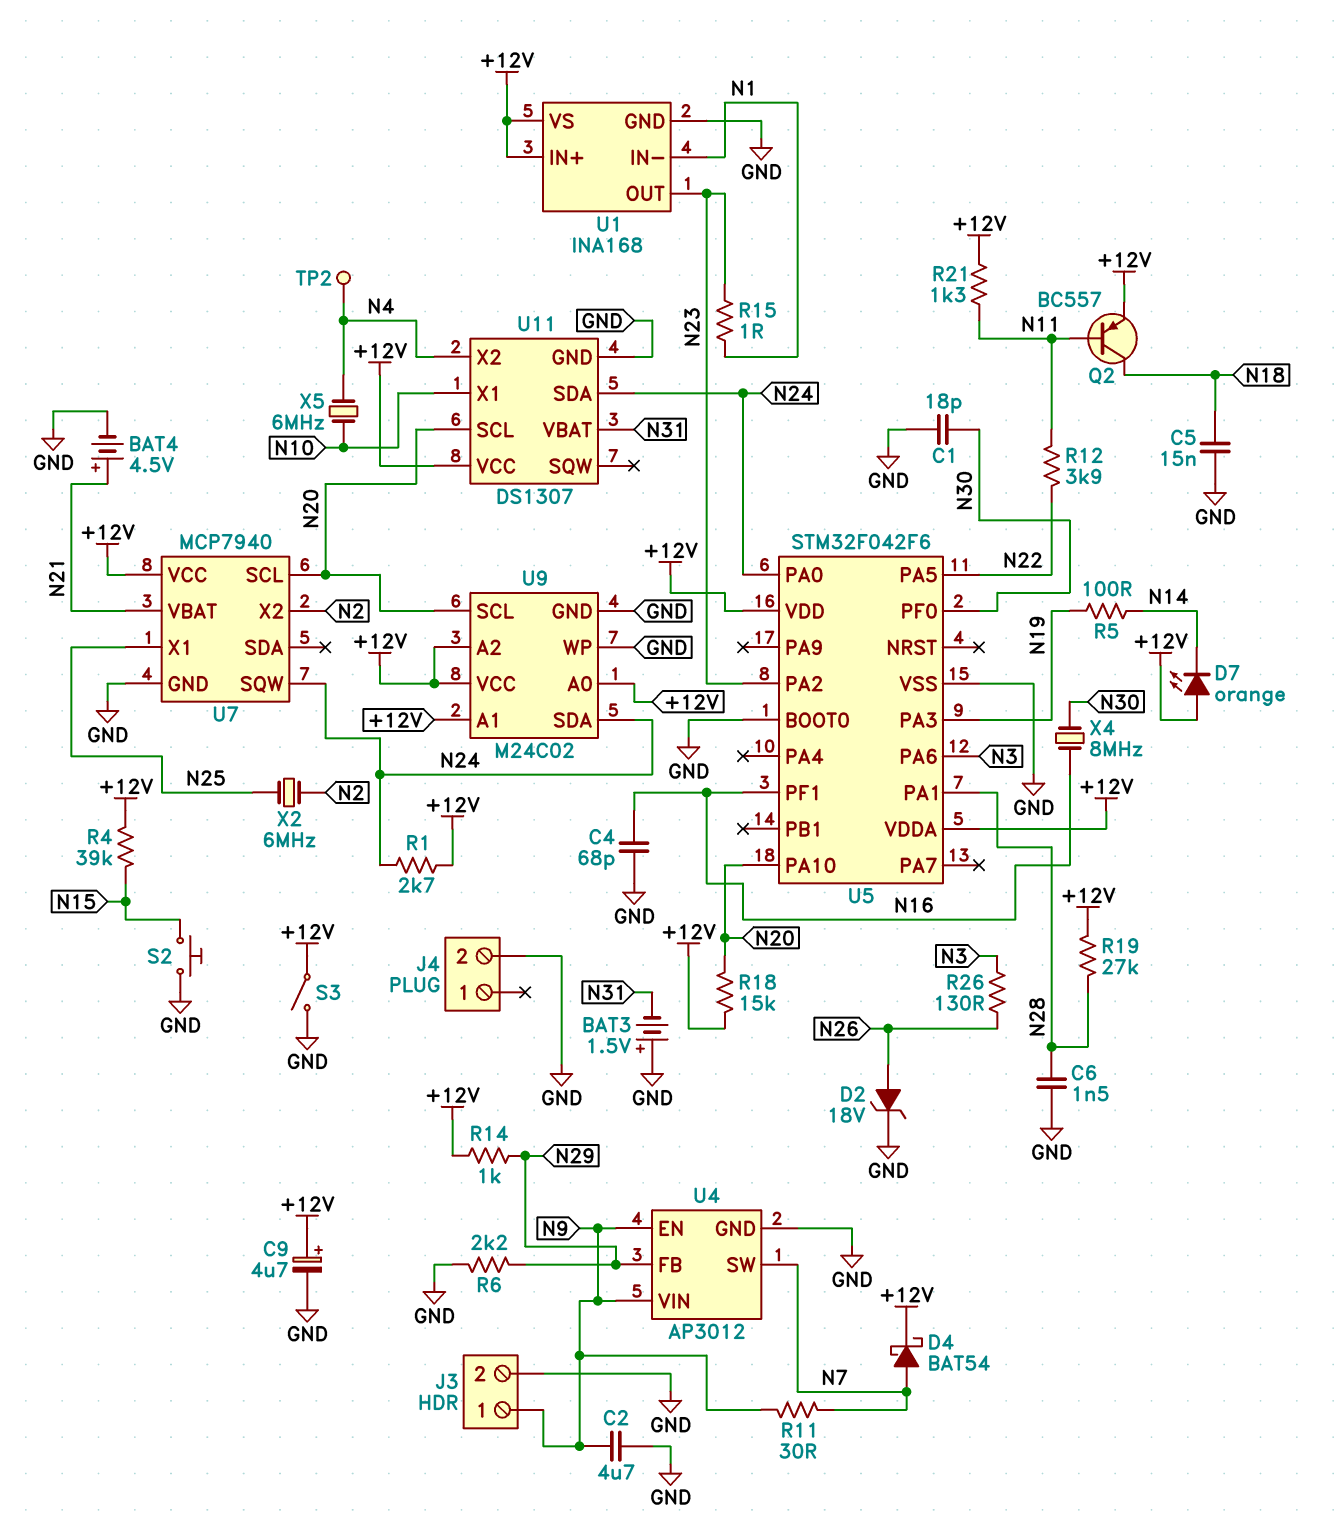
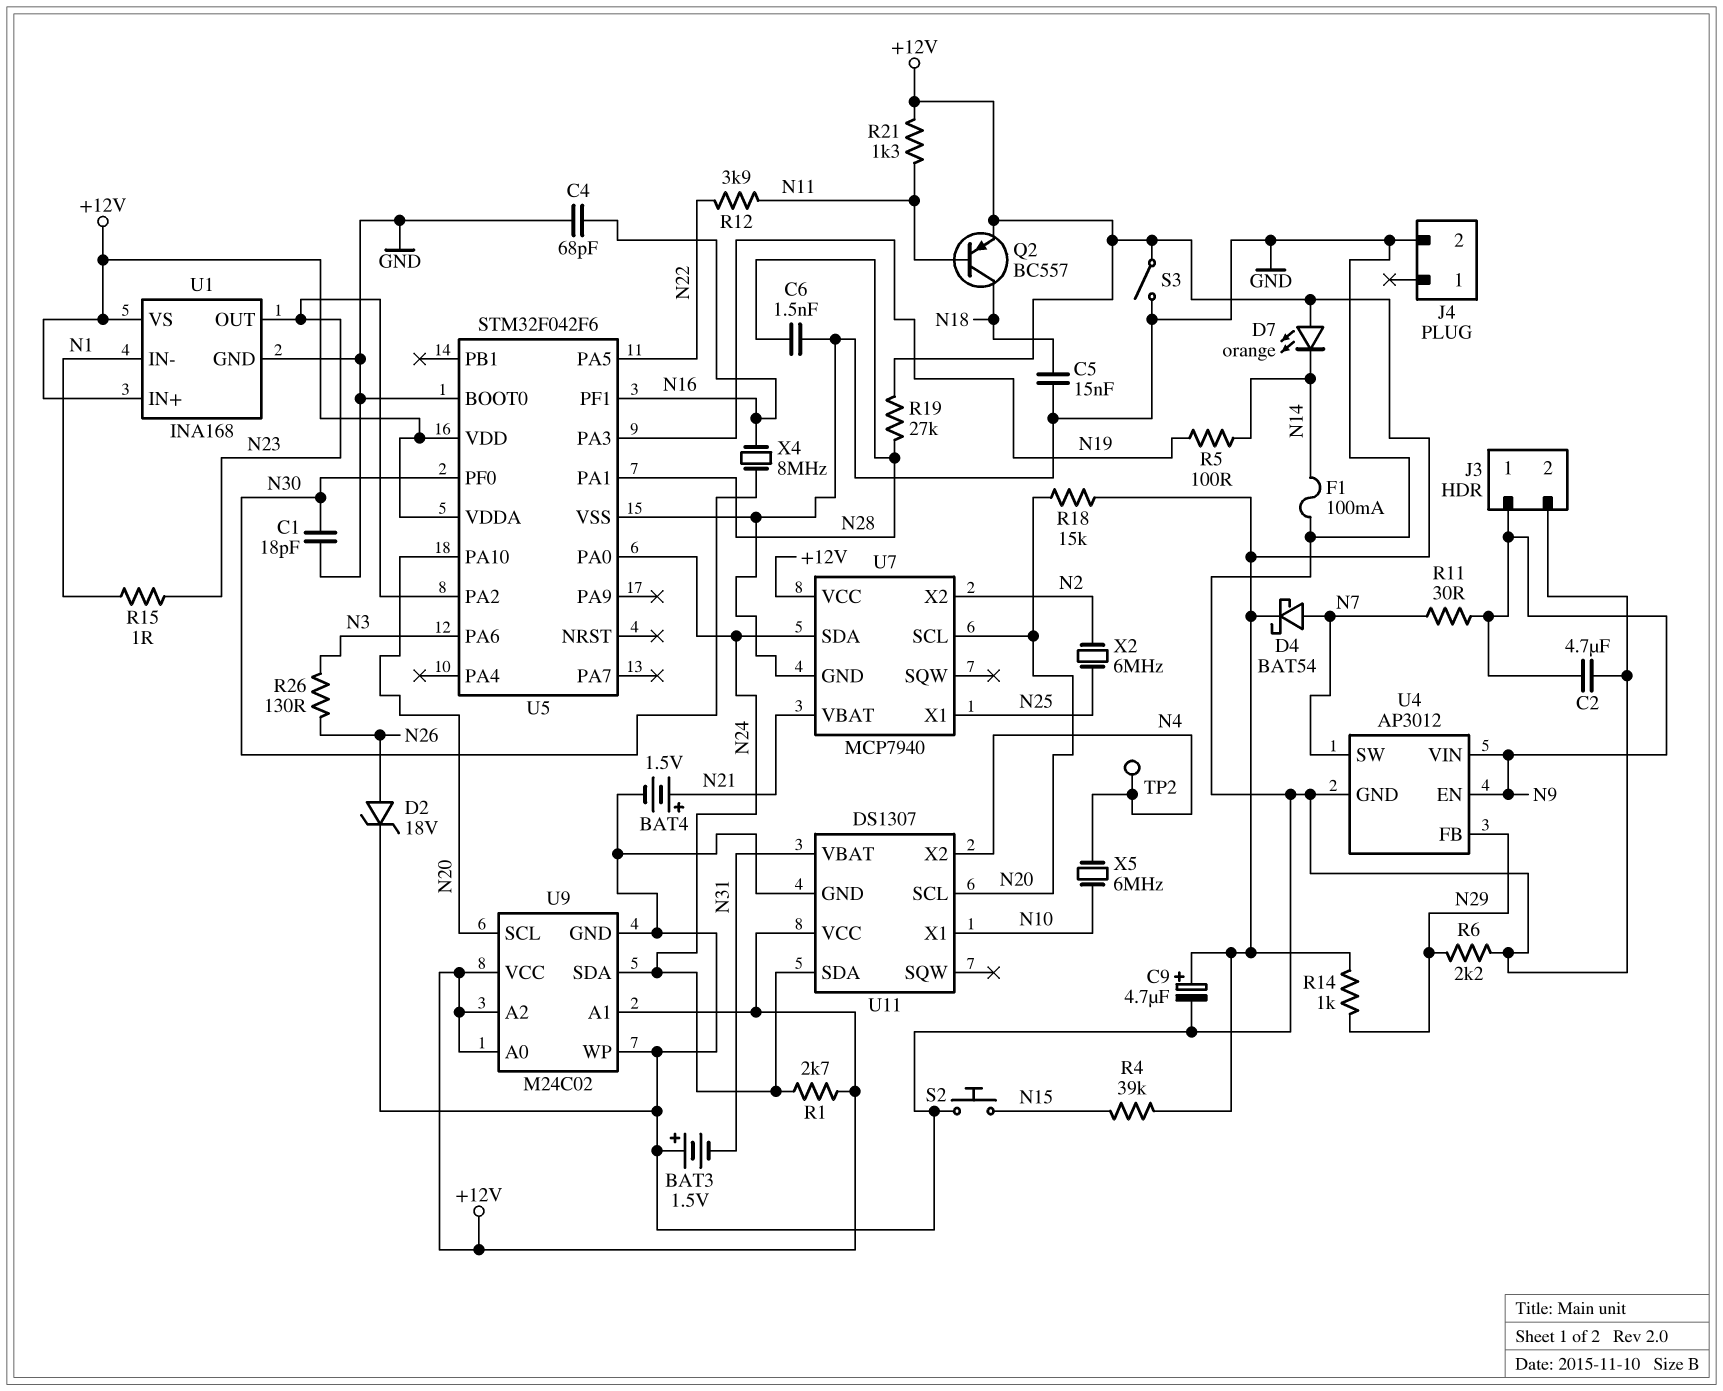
BAT4: 4.5V (plus N21, minus GND) -> 1.5V (plus N21, minus GND)
F1: none -> 100mA (GND, N14)
U7 pin SDA: none -> N24
U7 pin SQW: N24 -> none

